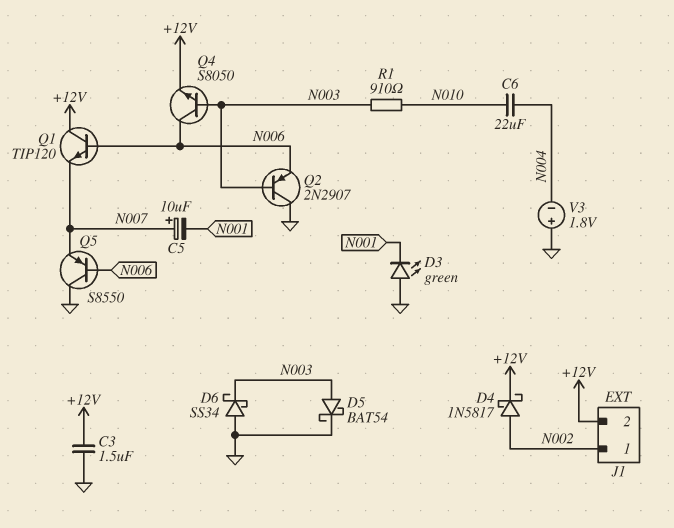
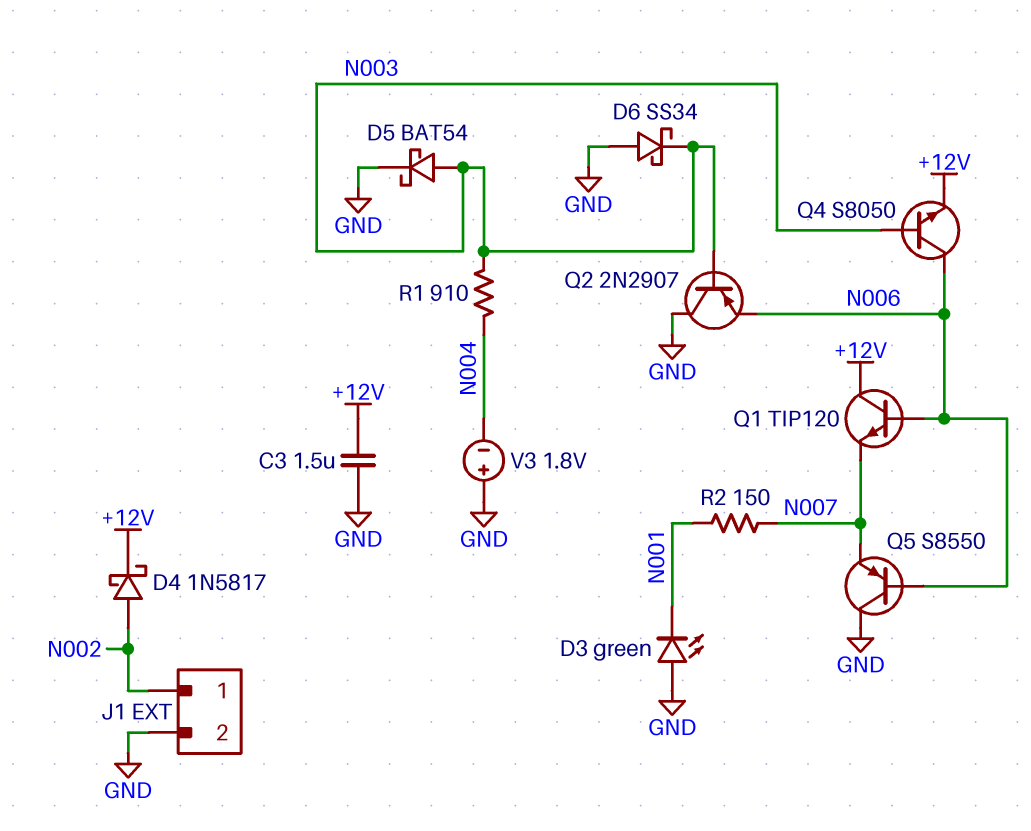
C5: 10uF (plus N007, minus N001) -> none
C6: 22uF (N004, N010) -> none
J1 pin 2: +12V -> GND
R1: 910 (N003, N010) -> 910 (N003, N004)
R2: none -> 150 (N001, N007)

